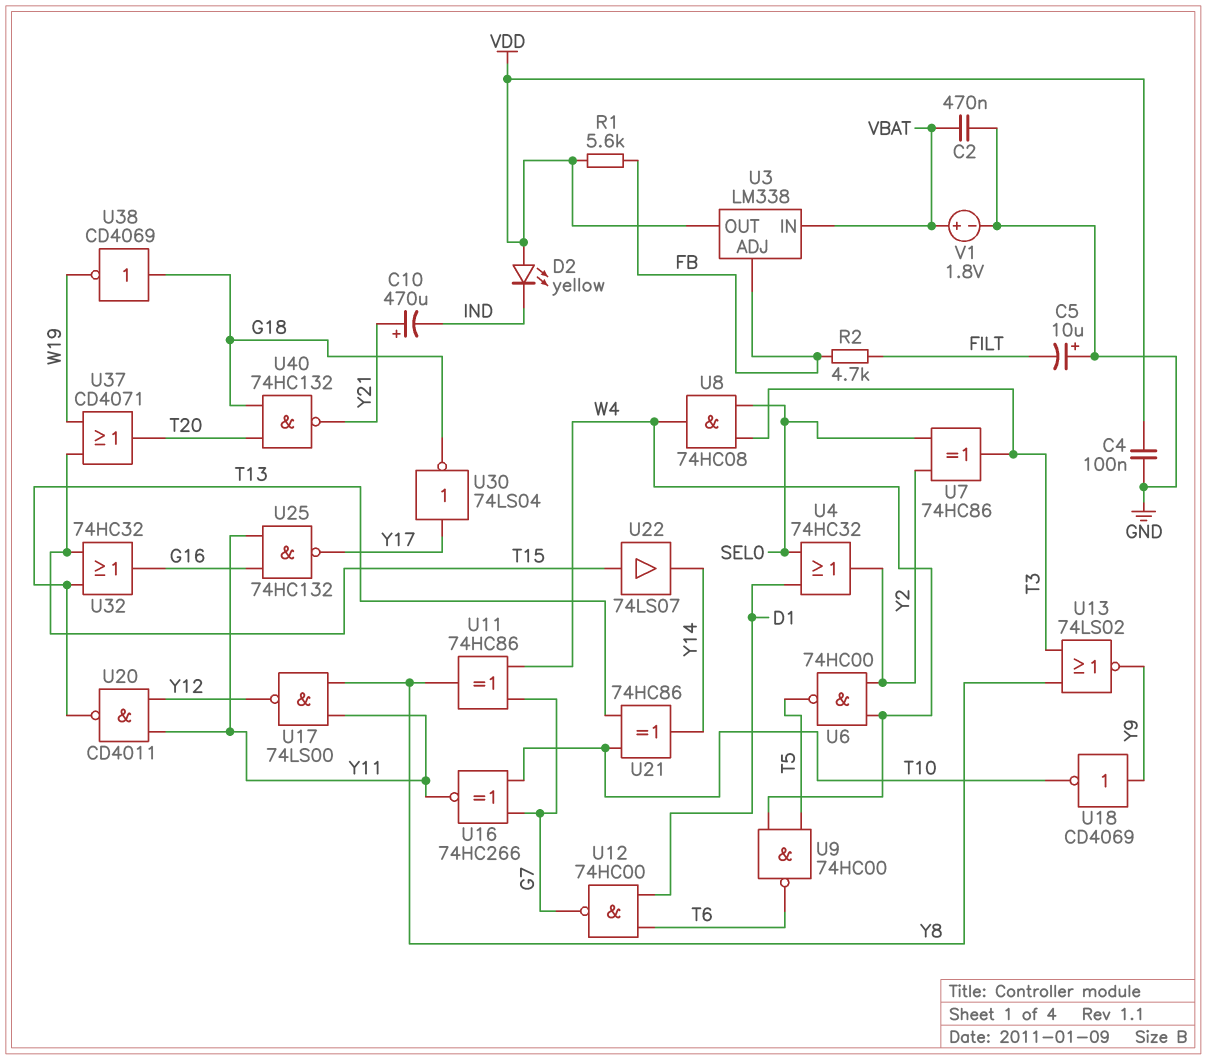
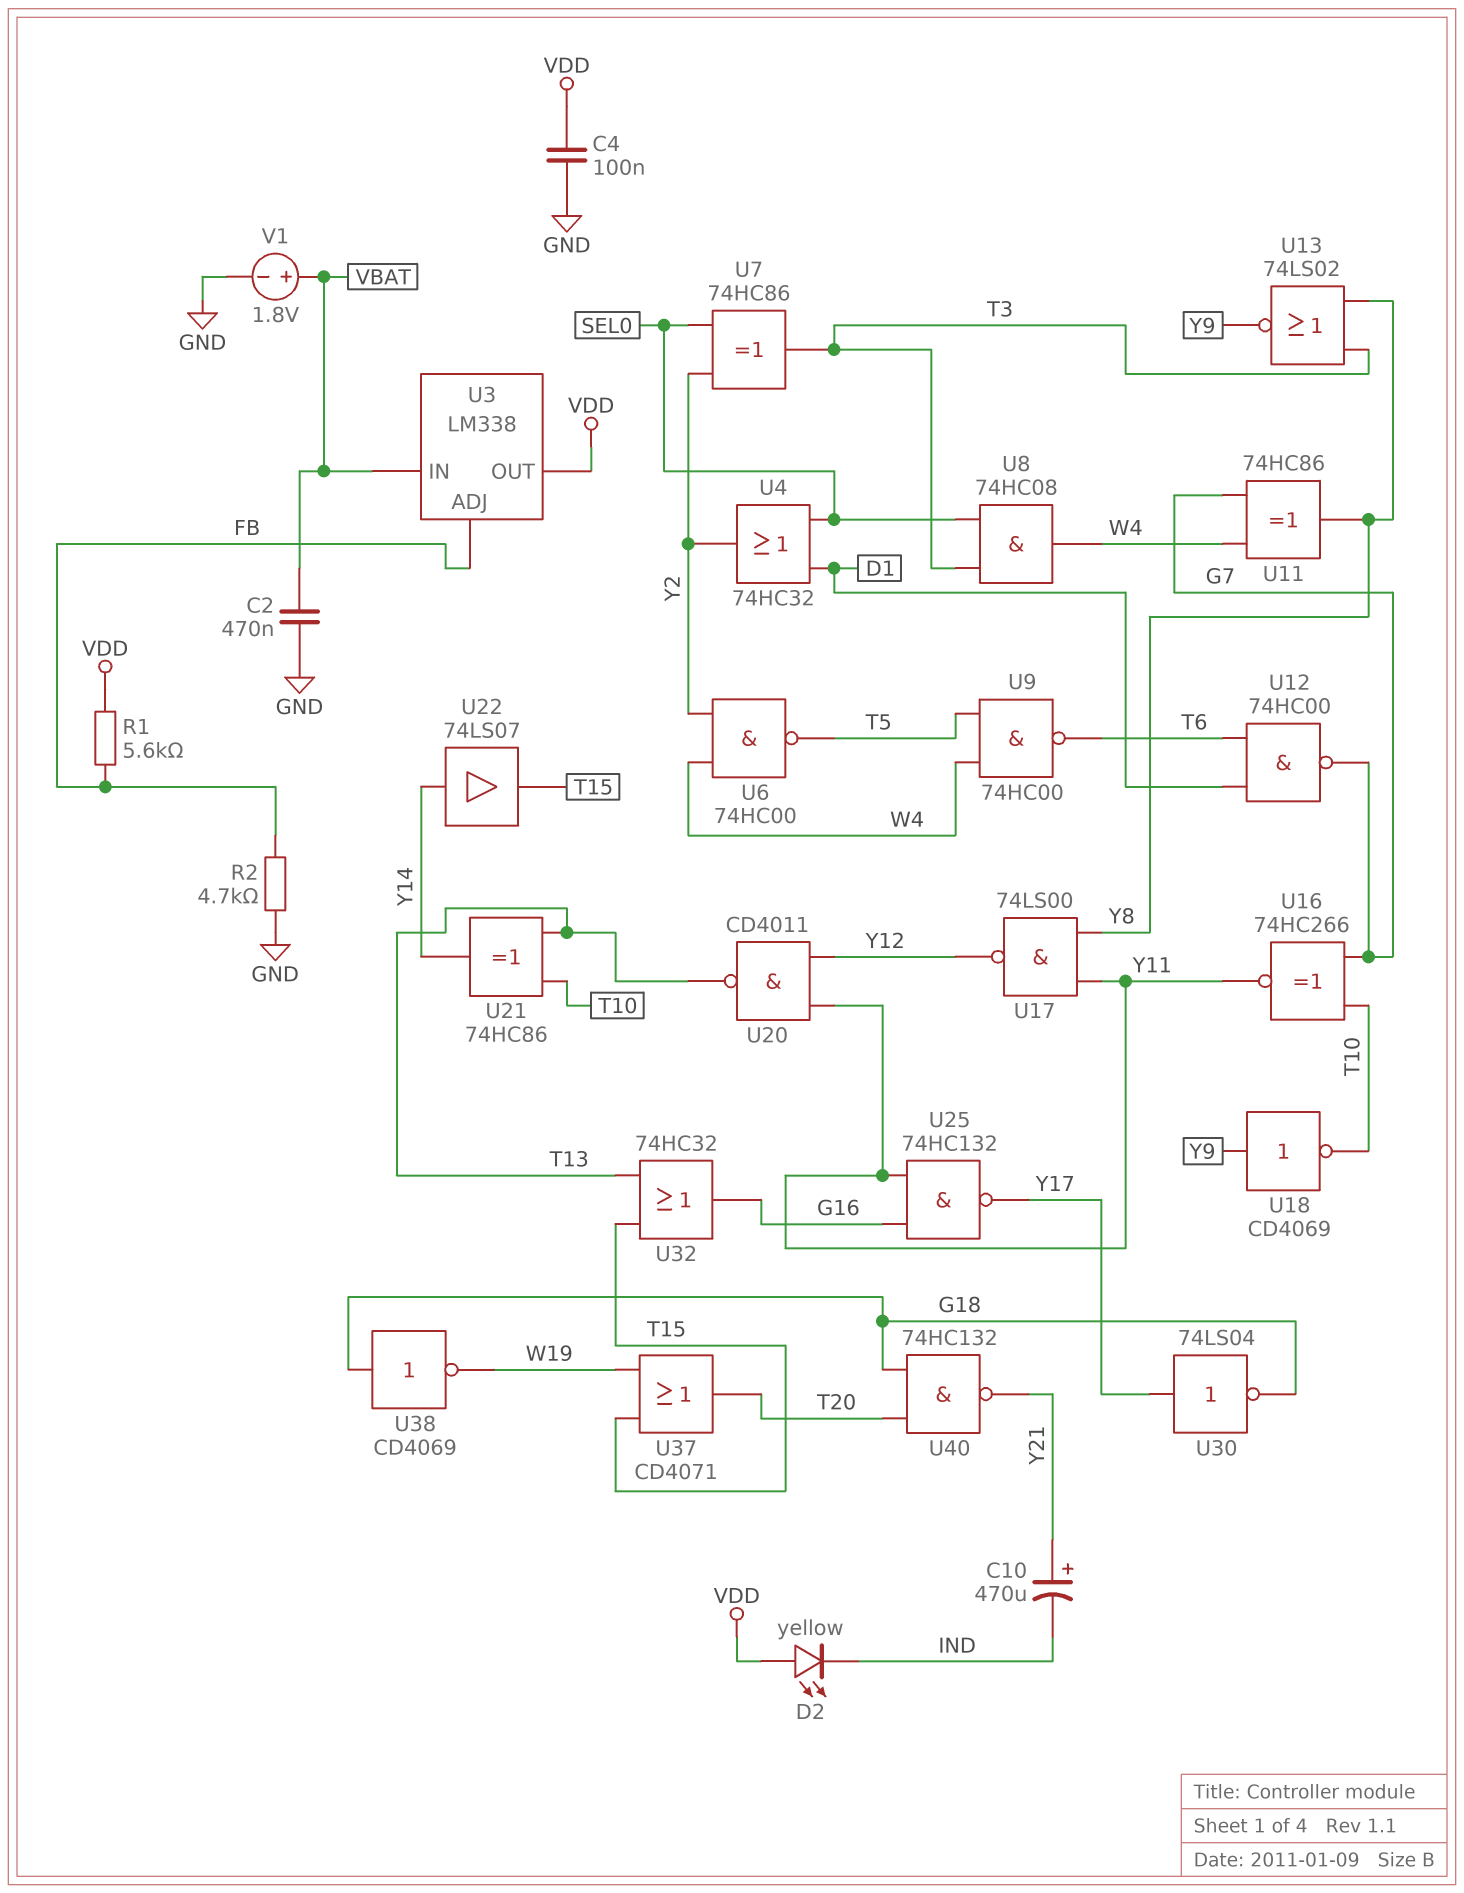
C5: 10uF (plus GND, minus FILT) -> none
R2: 4.7k (FB, FILT) -> 4.7k (FB, GND)
U22: buffer 74LS07 (in T15, out Y14) -> buffer 74LS07 (in Y14, out T15)

